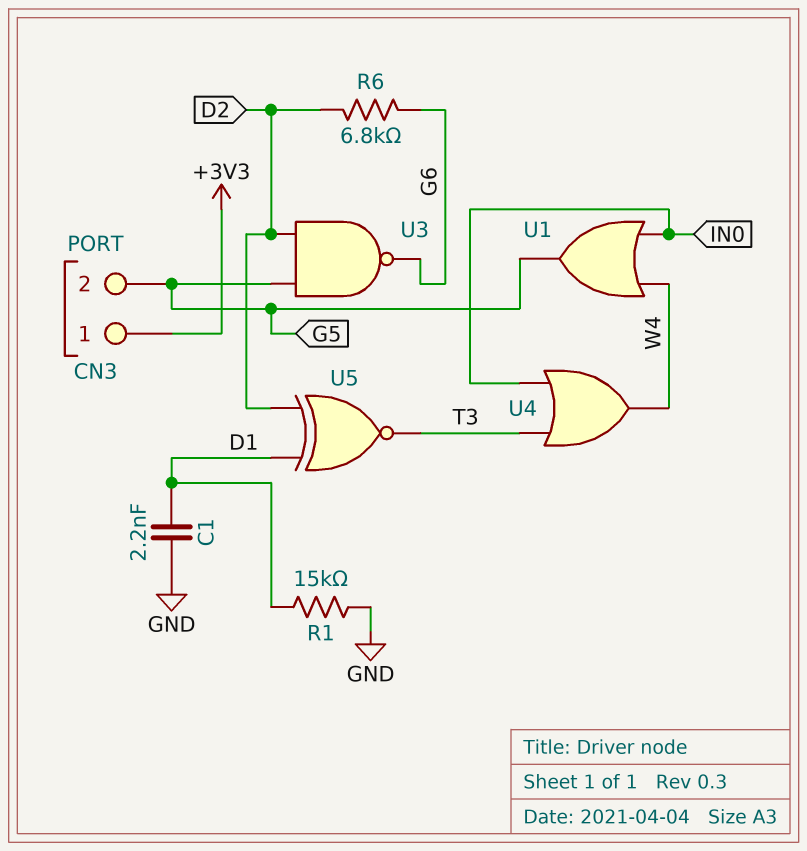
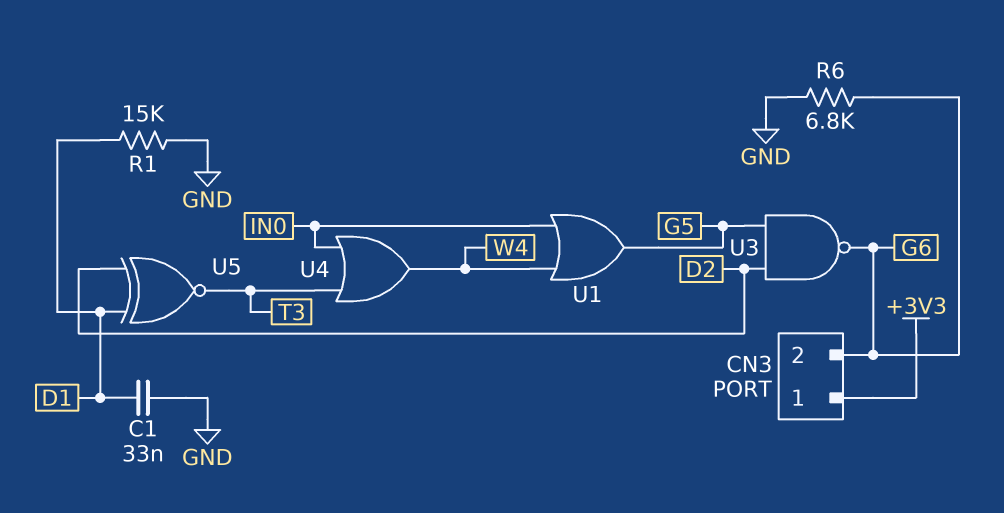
C1: 2.2nF (D1, GND) -> 33nF (D1, GND)
CN3 pin 2: G5 -> G6
R6: 6.8k (D2, G6) -> 6.8k (G6, GND)

